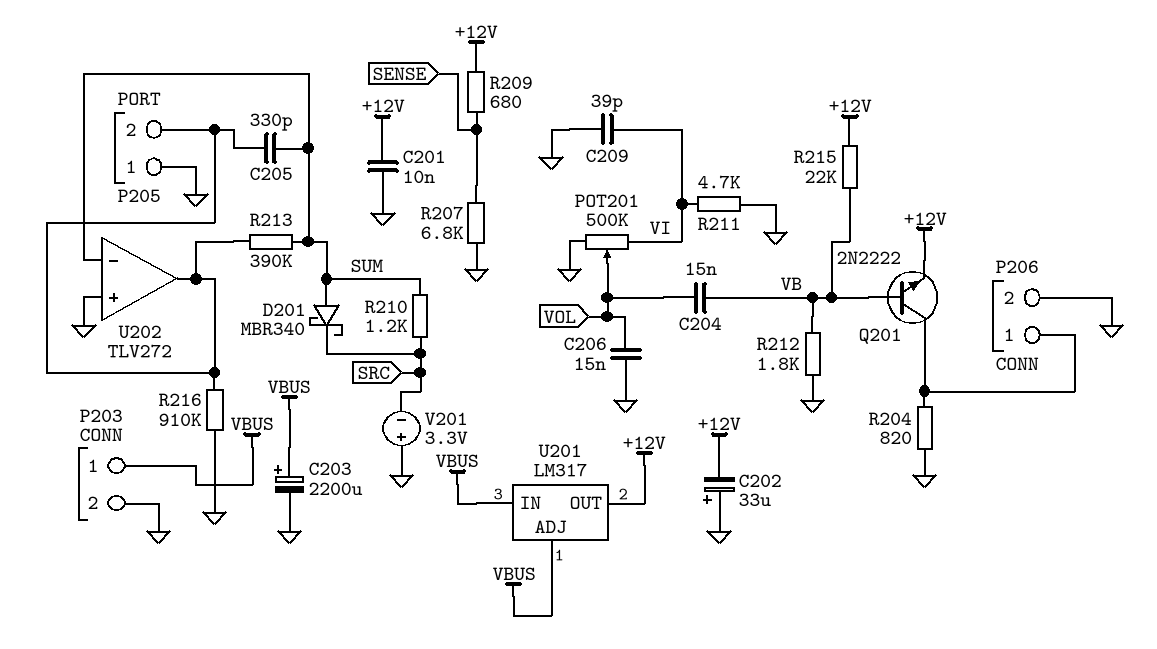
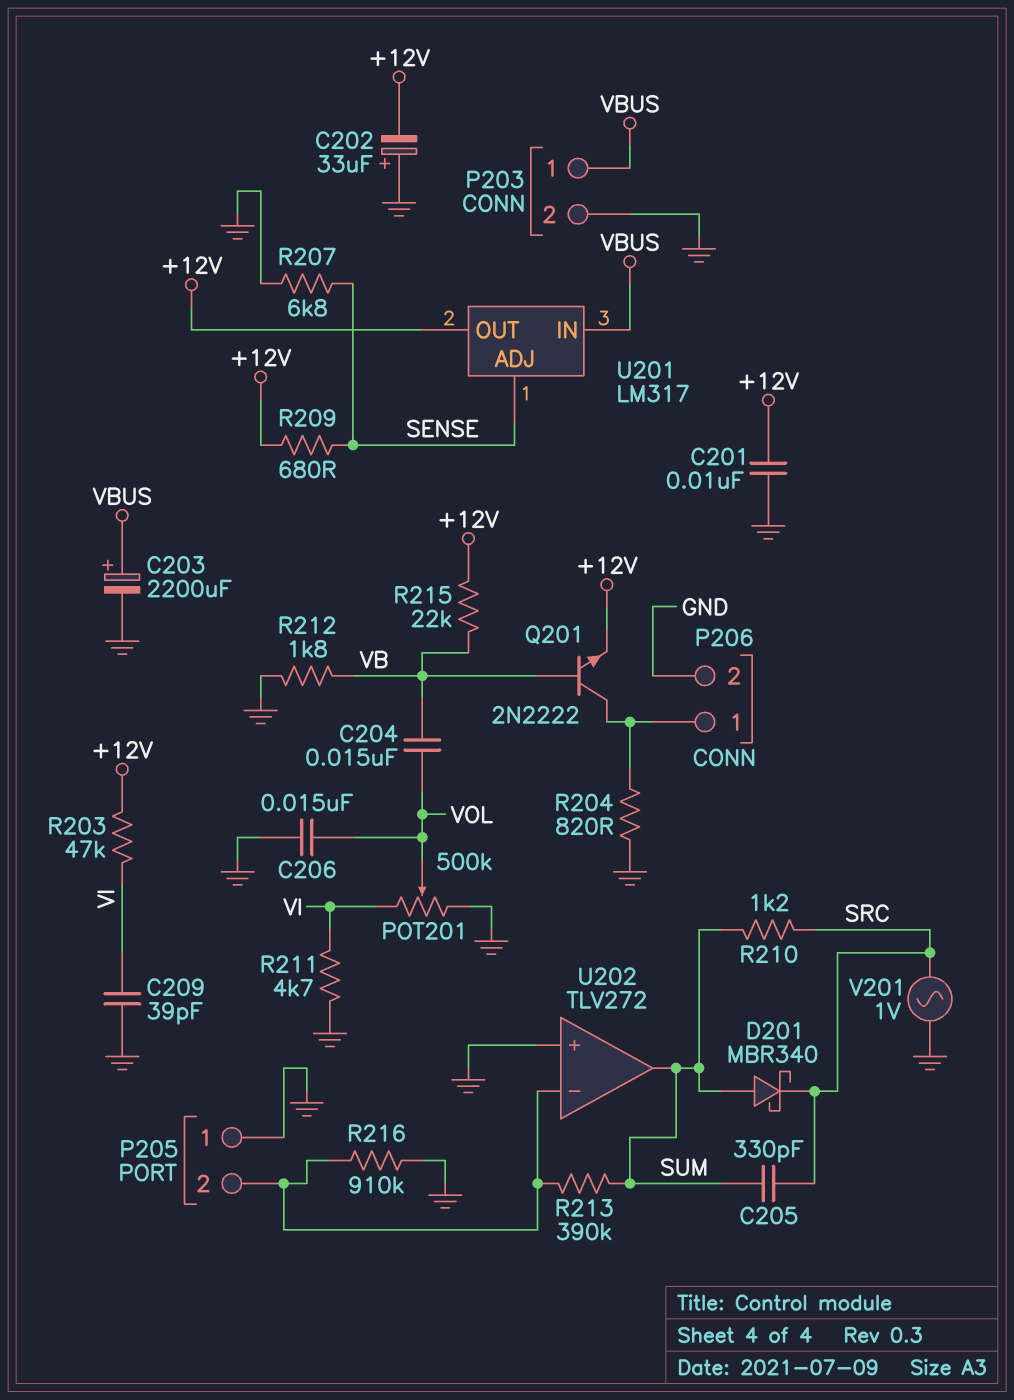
C205: 330pF (P205/2, SUM) -> 330pF (SRC, SUM)
R203: none -> 47k (+12V, VI)
U201 pin ADJ: VBUS -> SENSE
U202 pin in-: SUM -> P205/2
U202 pin out: P205/2 -> SUM
V201: 3.3V (plus GND, minus SRC) -> AC 1V (GND, SRC)

